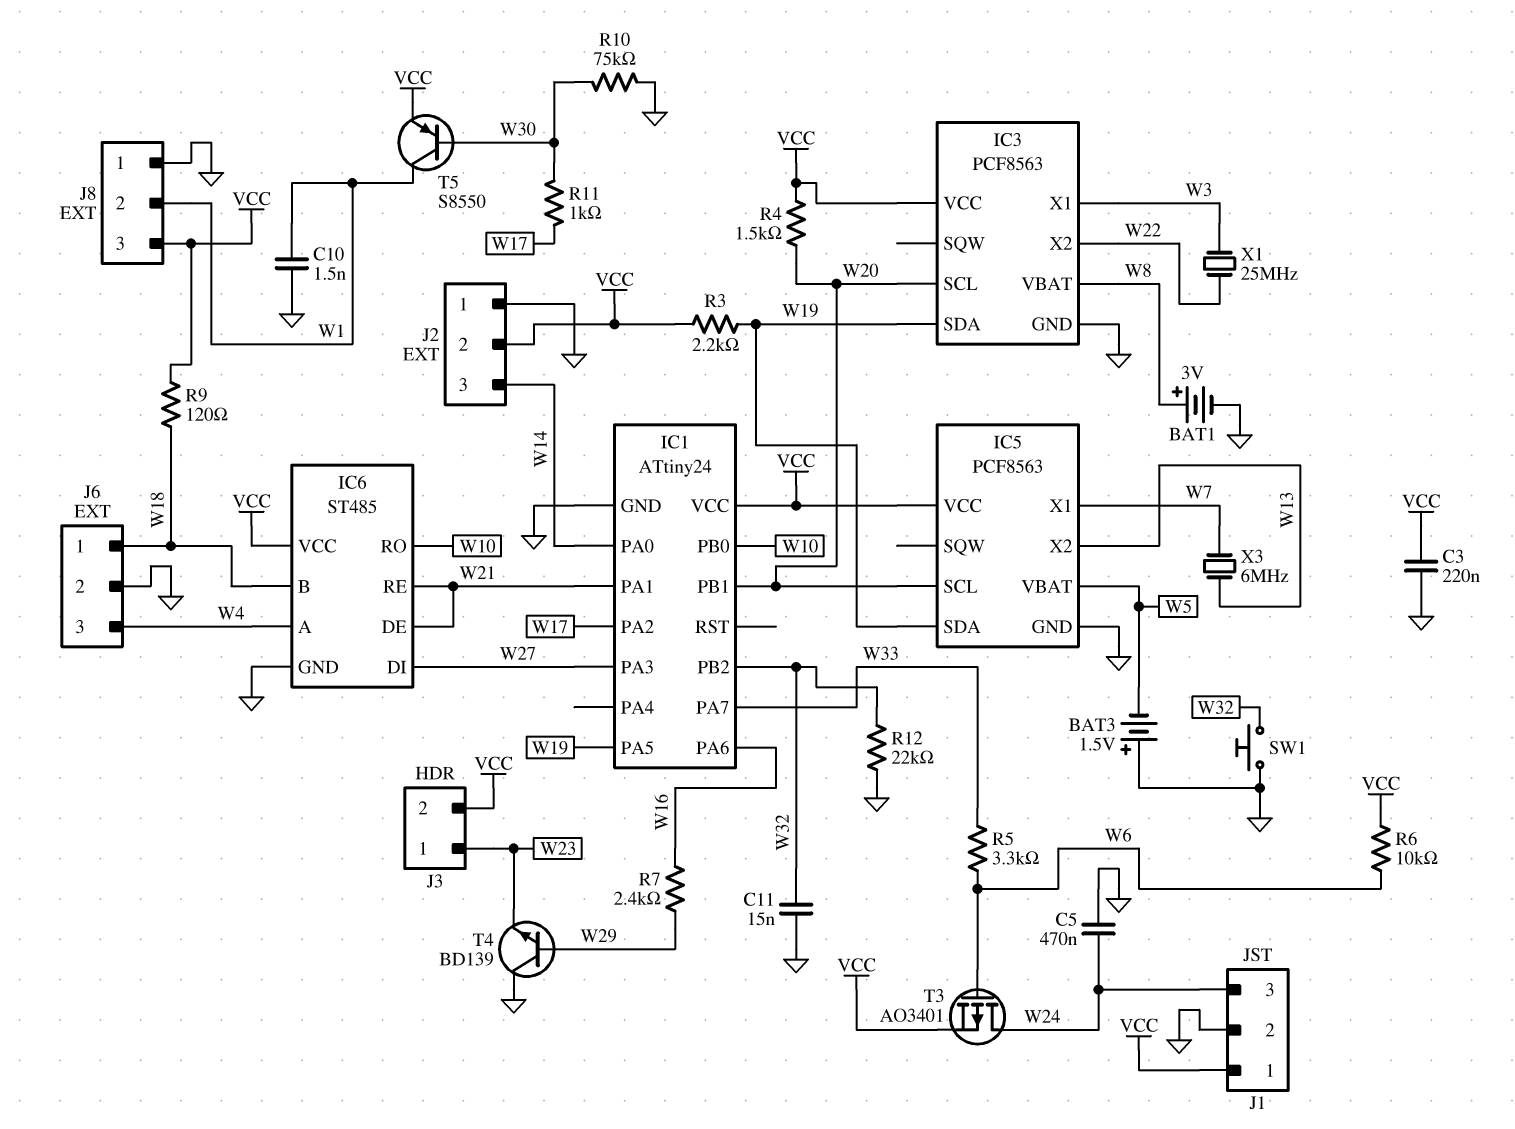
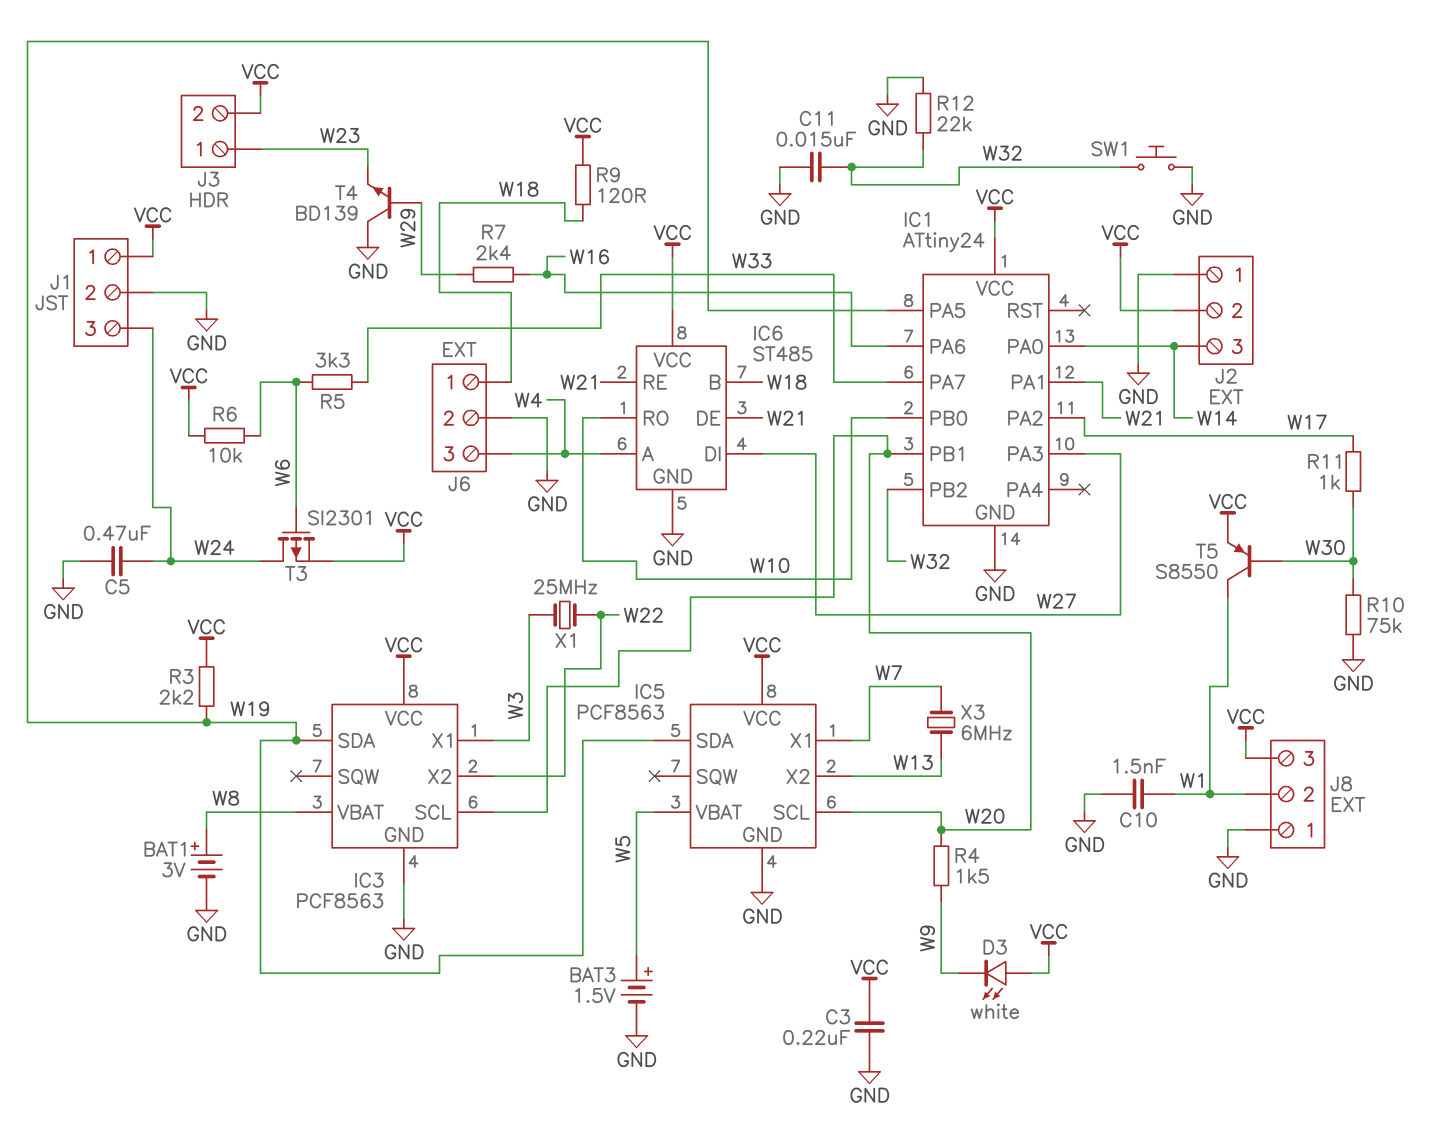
BAT3: 1.5V (plus GND, minus W5) -> 1.5V (plus W5, minus GND)
D3: none -> LED white (A VCC, K W9)
R4: 1.5k (VCC, W20) -> 1.5k (W9, W20)
T3: PMOS AO3401 (G W6, D W24, S VCC) -> PMOS SI2301 (G W6, D W24, S VCC)

